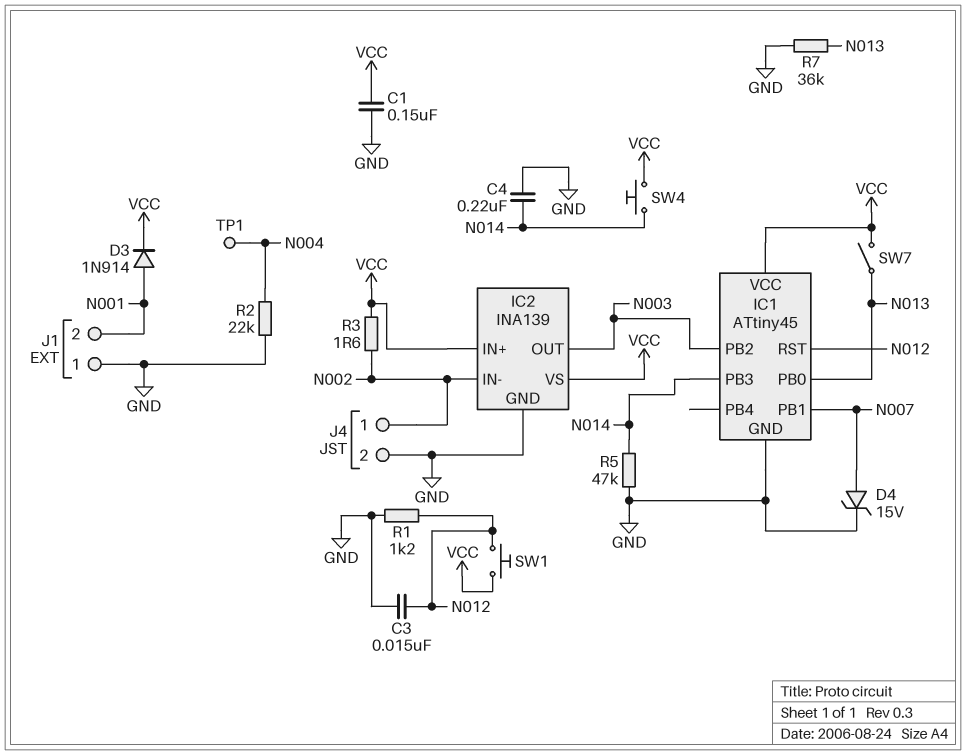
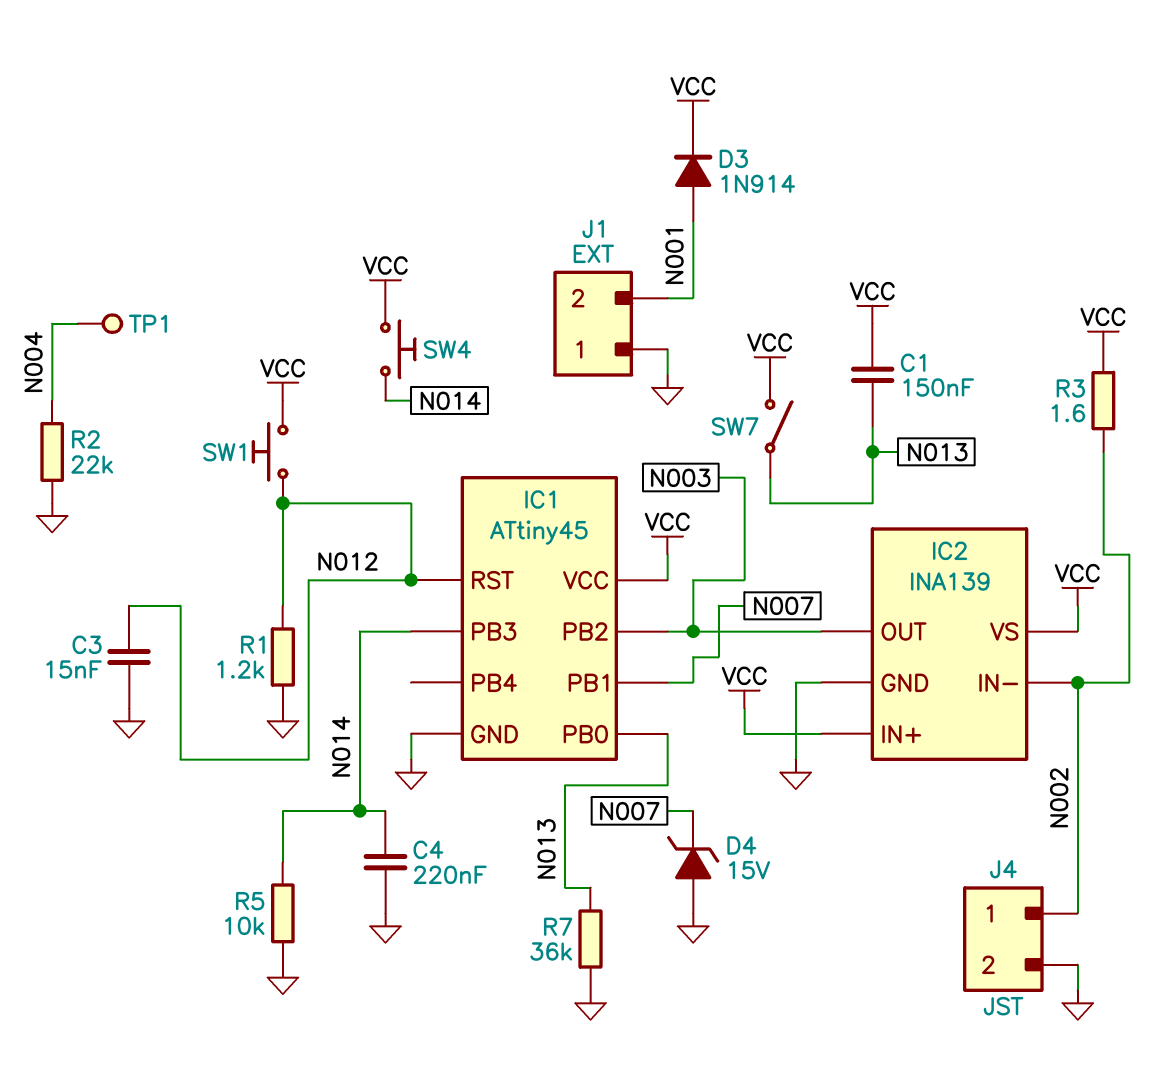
C1: 150nF (GND, VCC) -> 150nF (N013, VCC)
D4: zener 15V (A N007, K GND) -> zener 15V (A GND, K N007)
R5: 47k (GND, N014) -> 10k (GND, N014)

